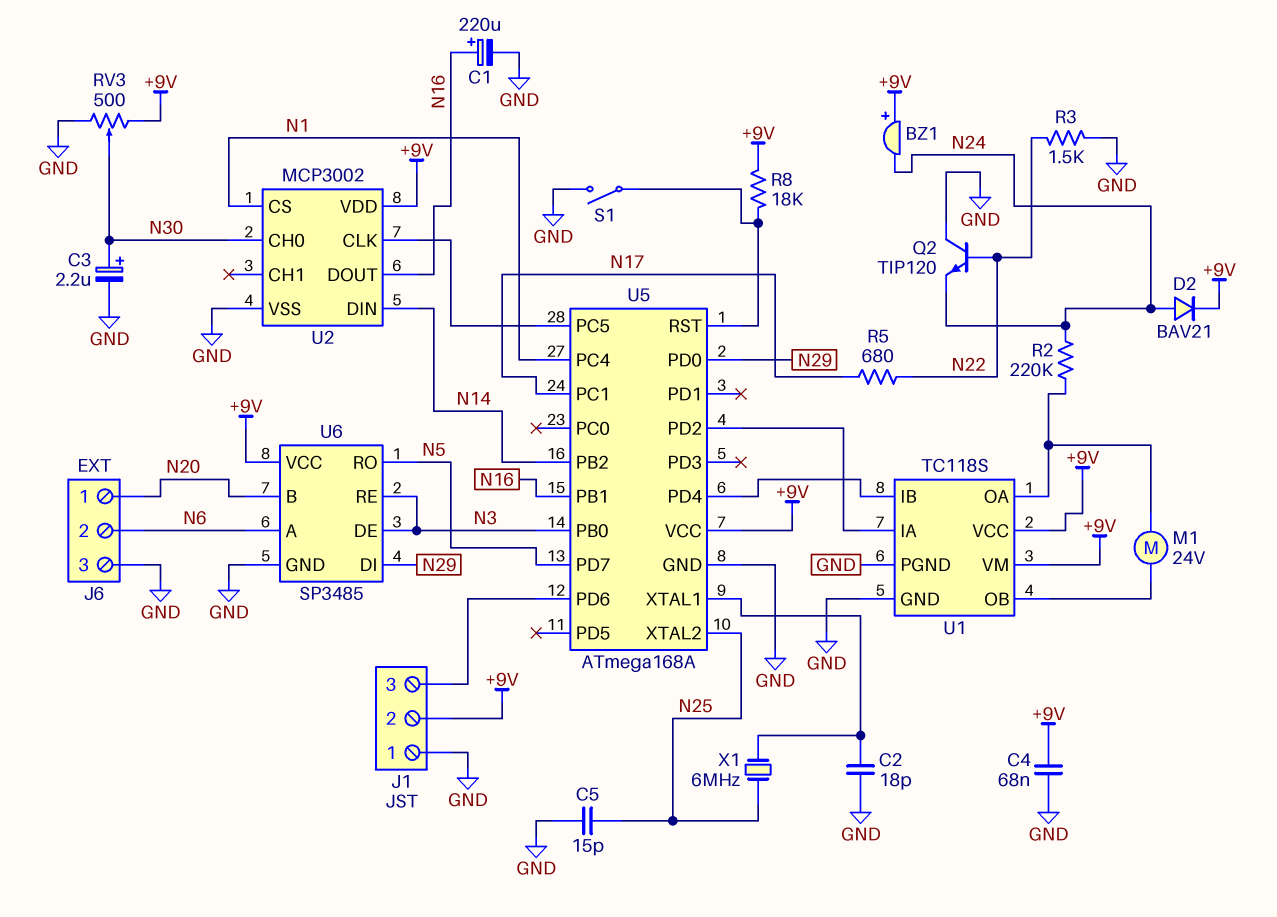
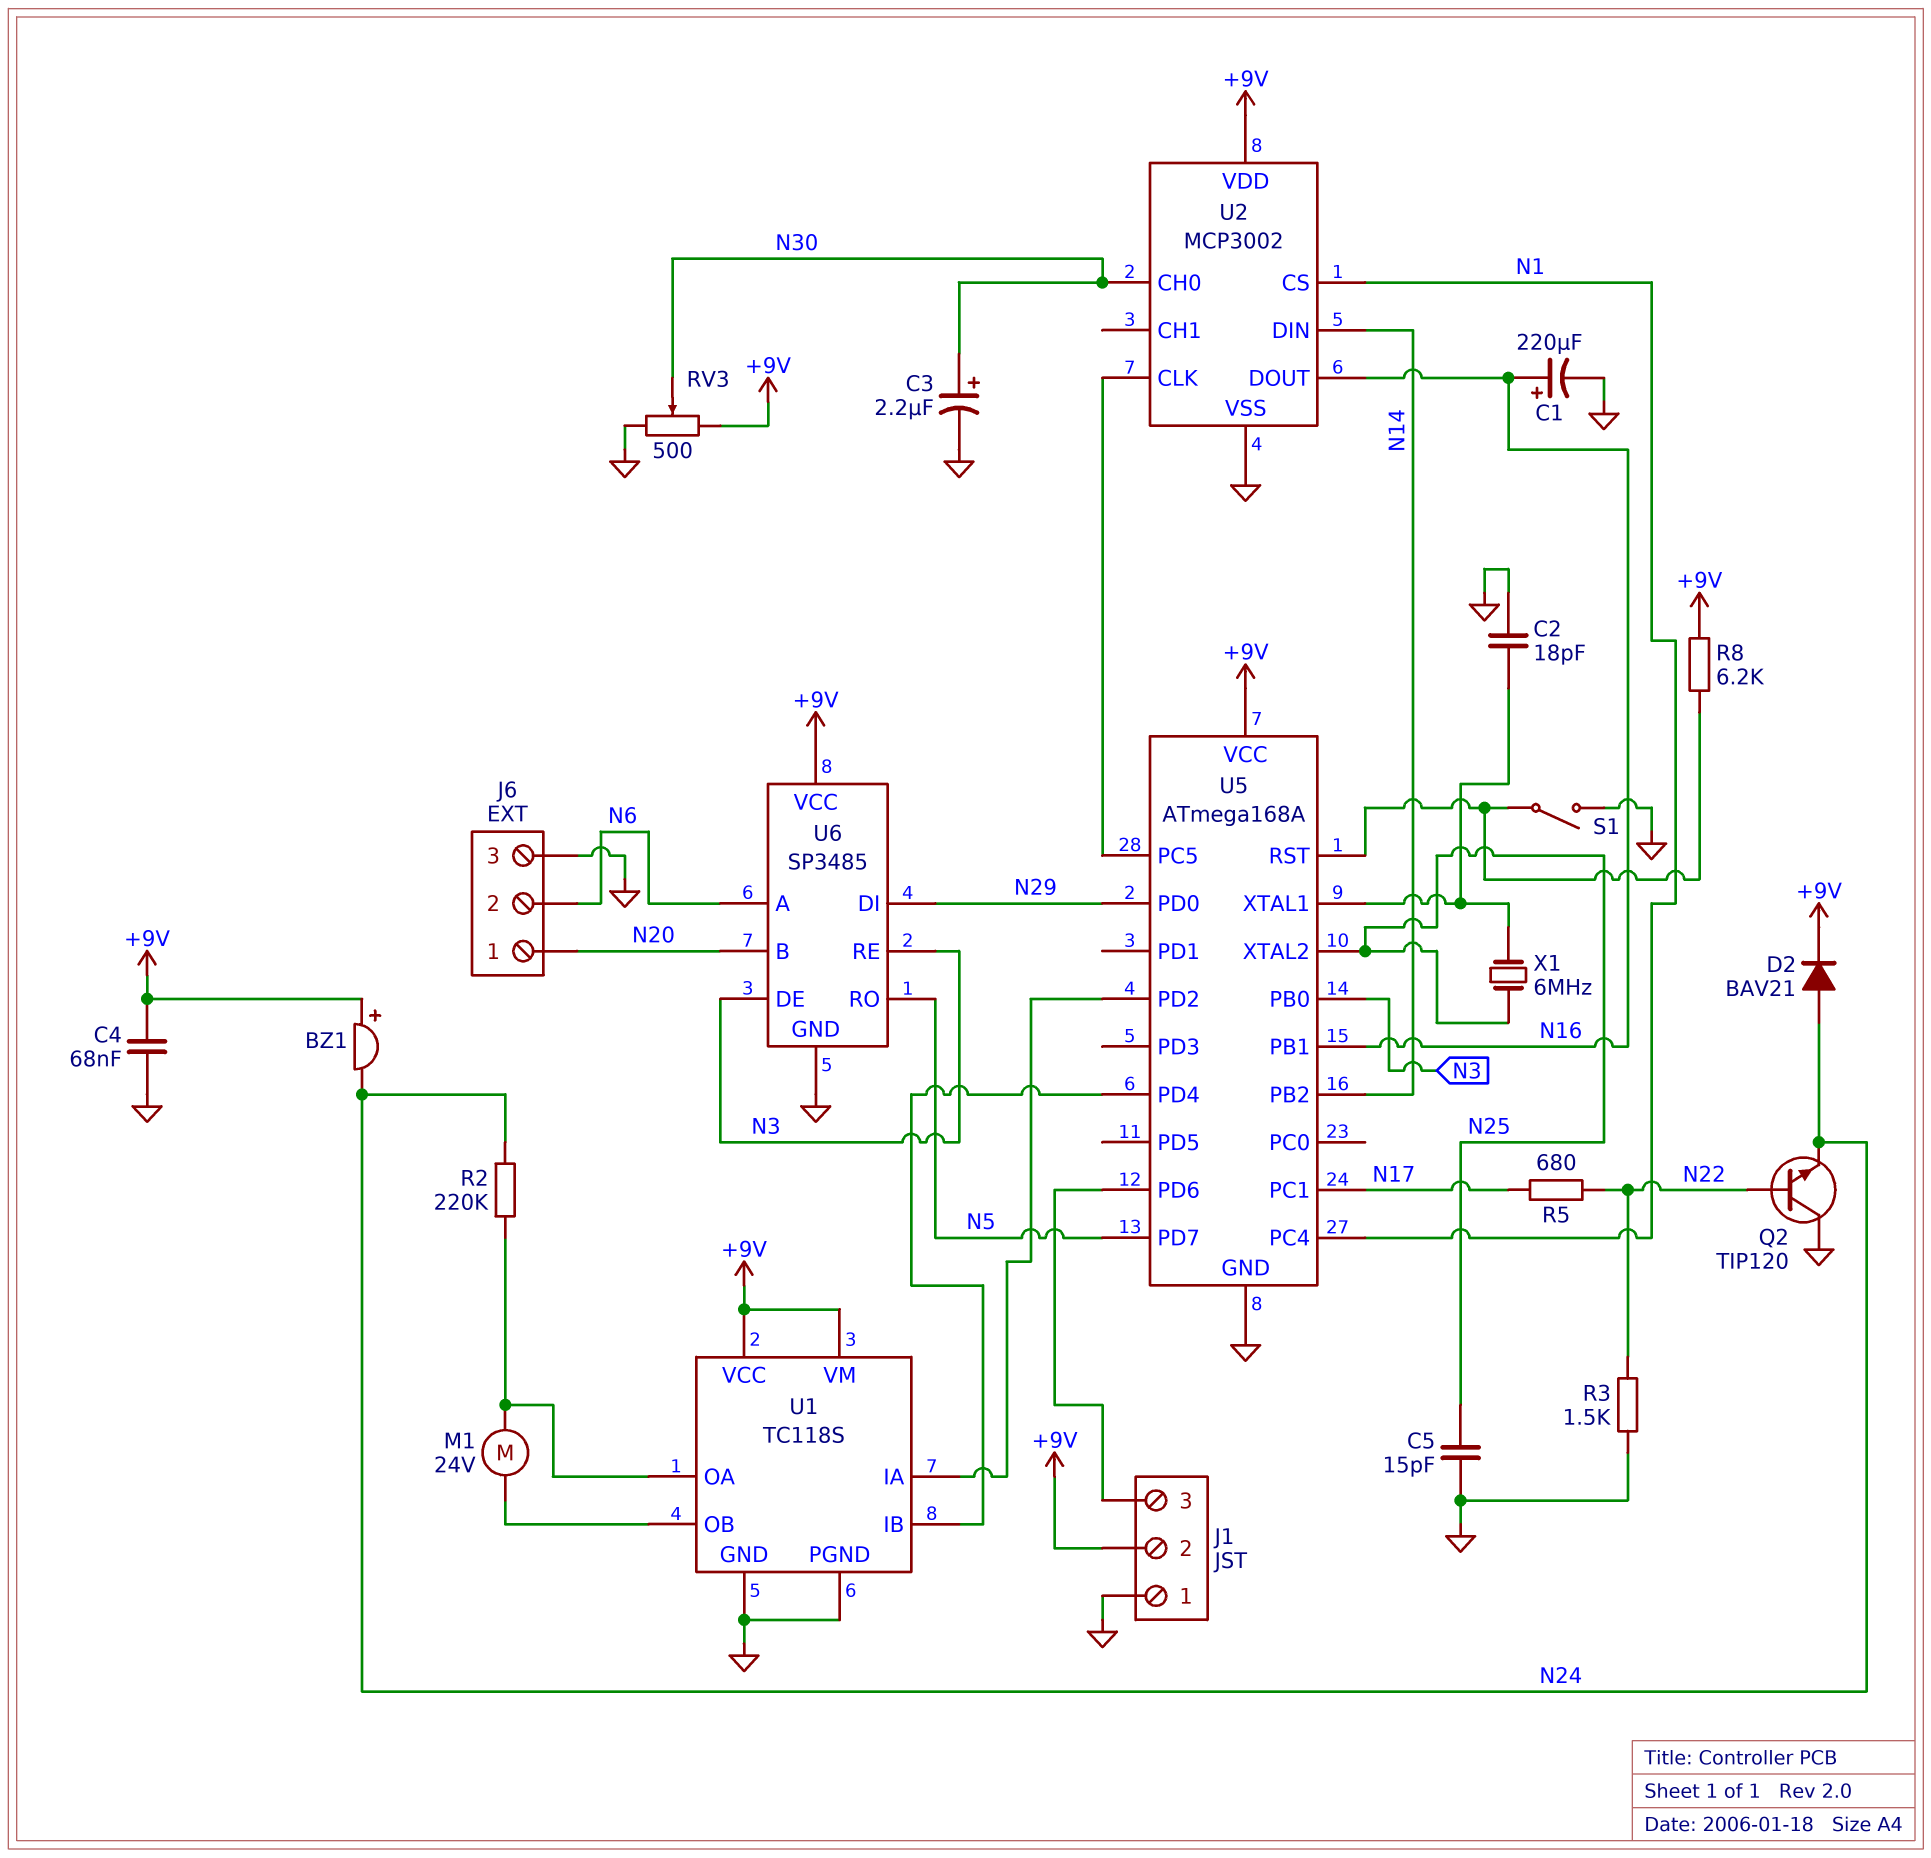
R8: 18k (+9V, U5/RST) -> 6.2k (+9V, U5/RST)

